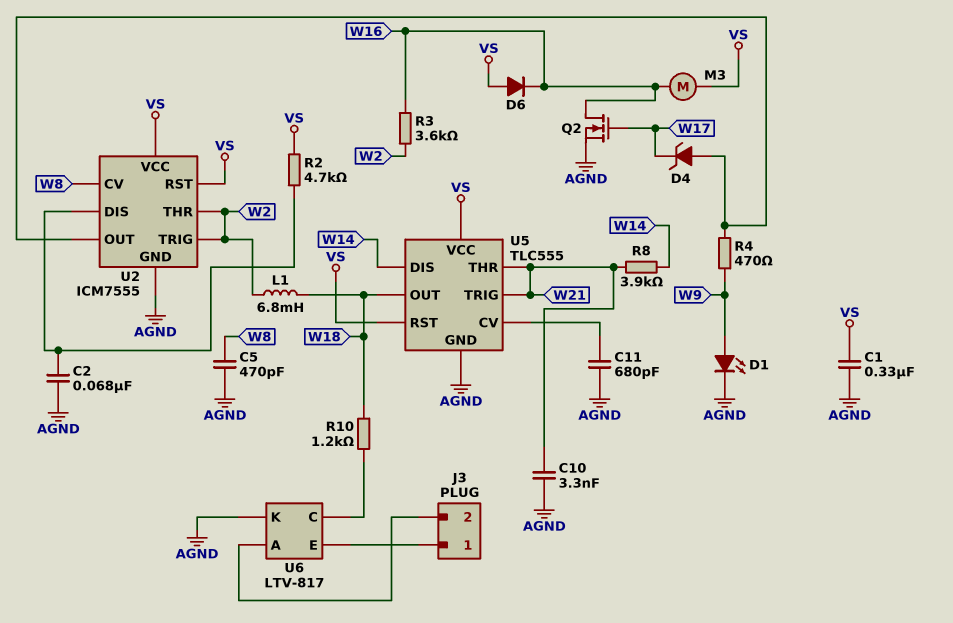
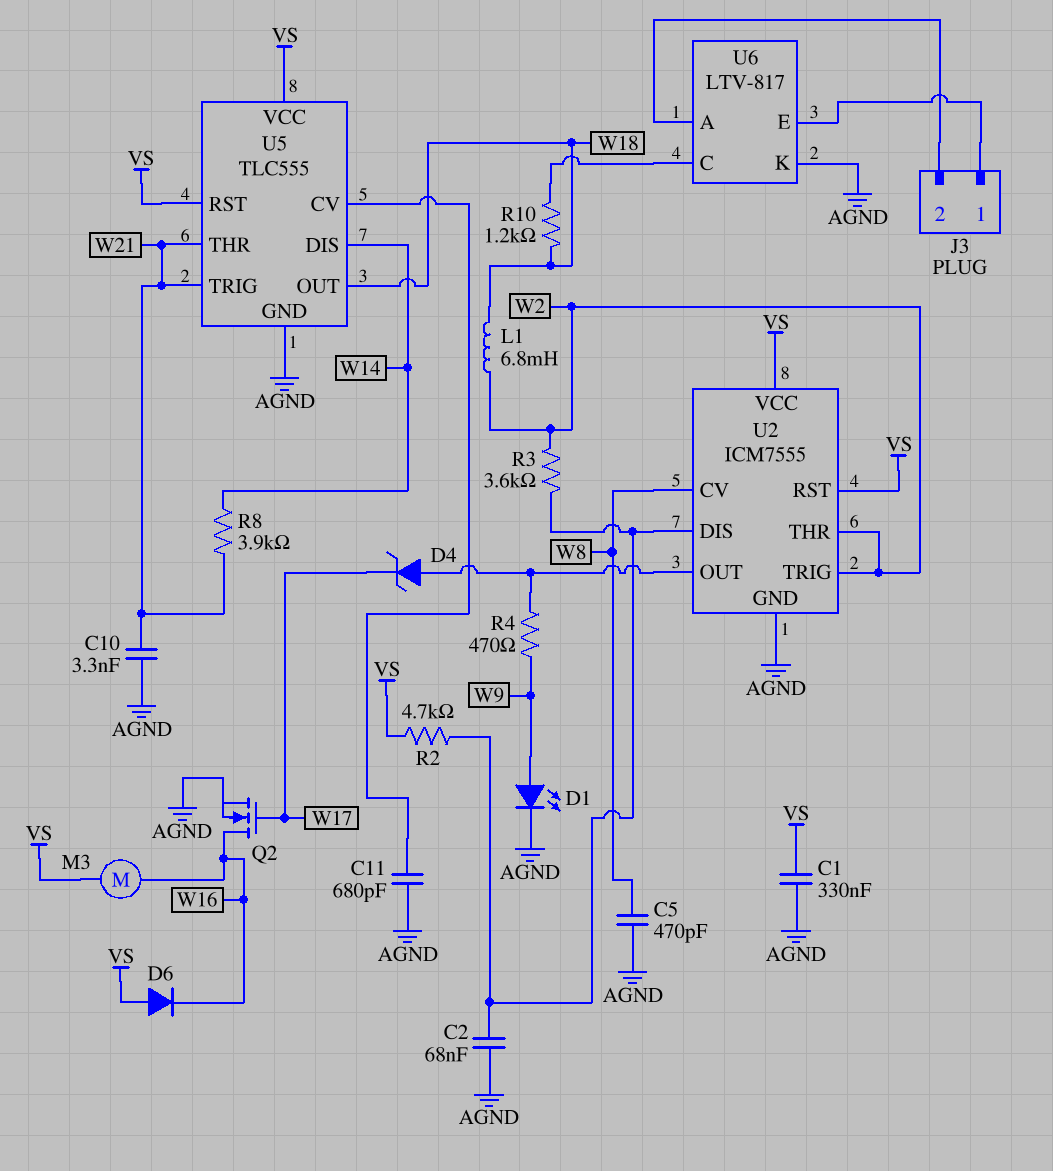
R3: 3.6k (W2, W16) -> 3.6k (U2/DIS, W2)

